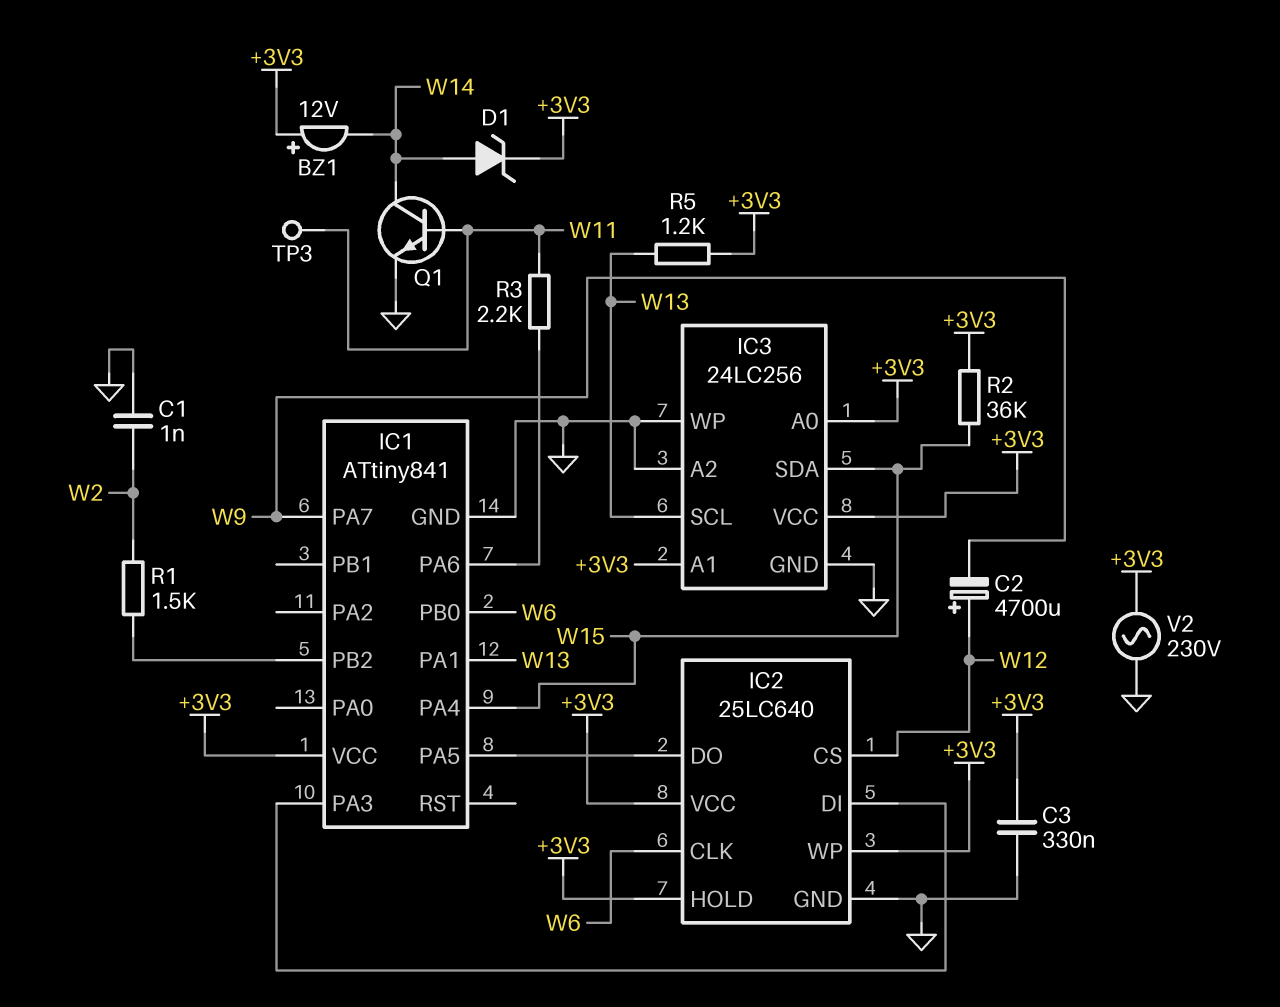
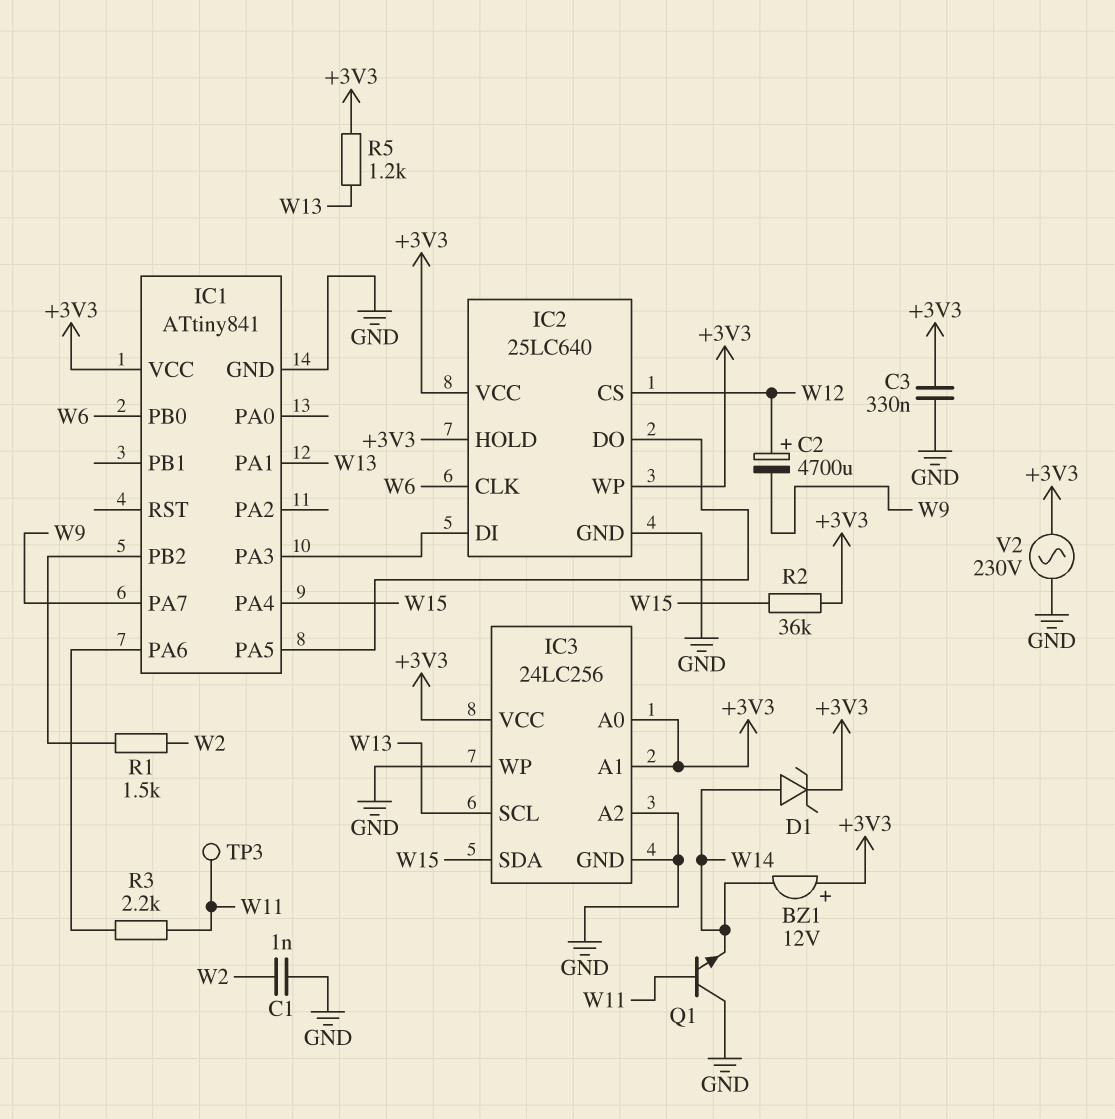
Q1: NPN (B W11, C W14, E GND) -> NPN (B W11, C GND, E W14)

